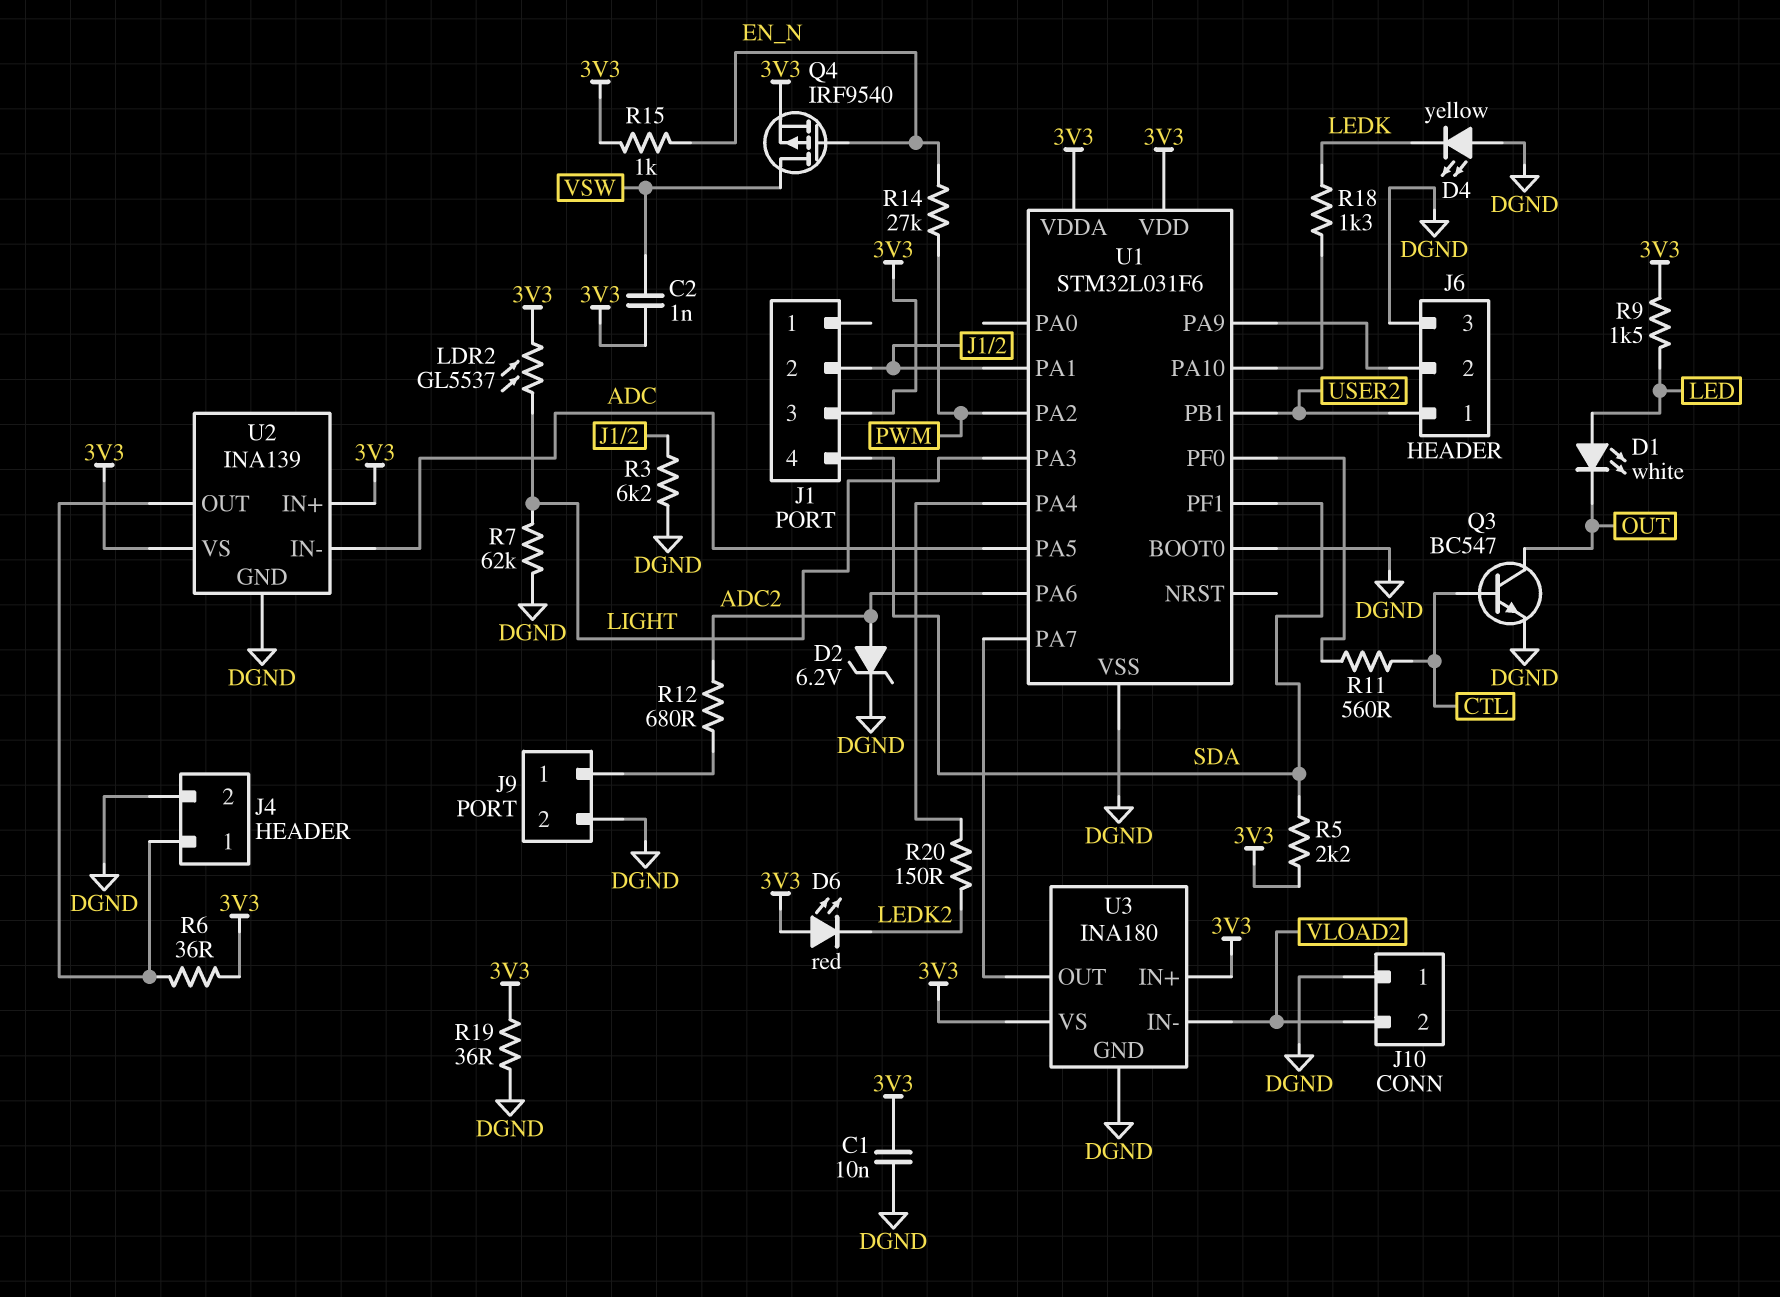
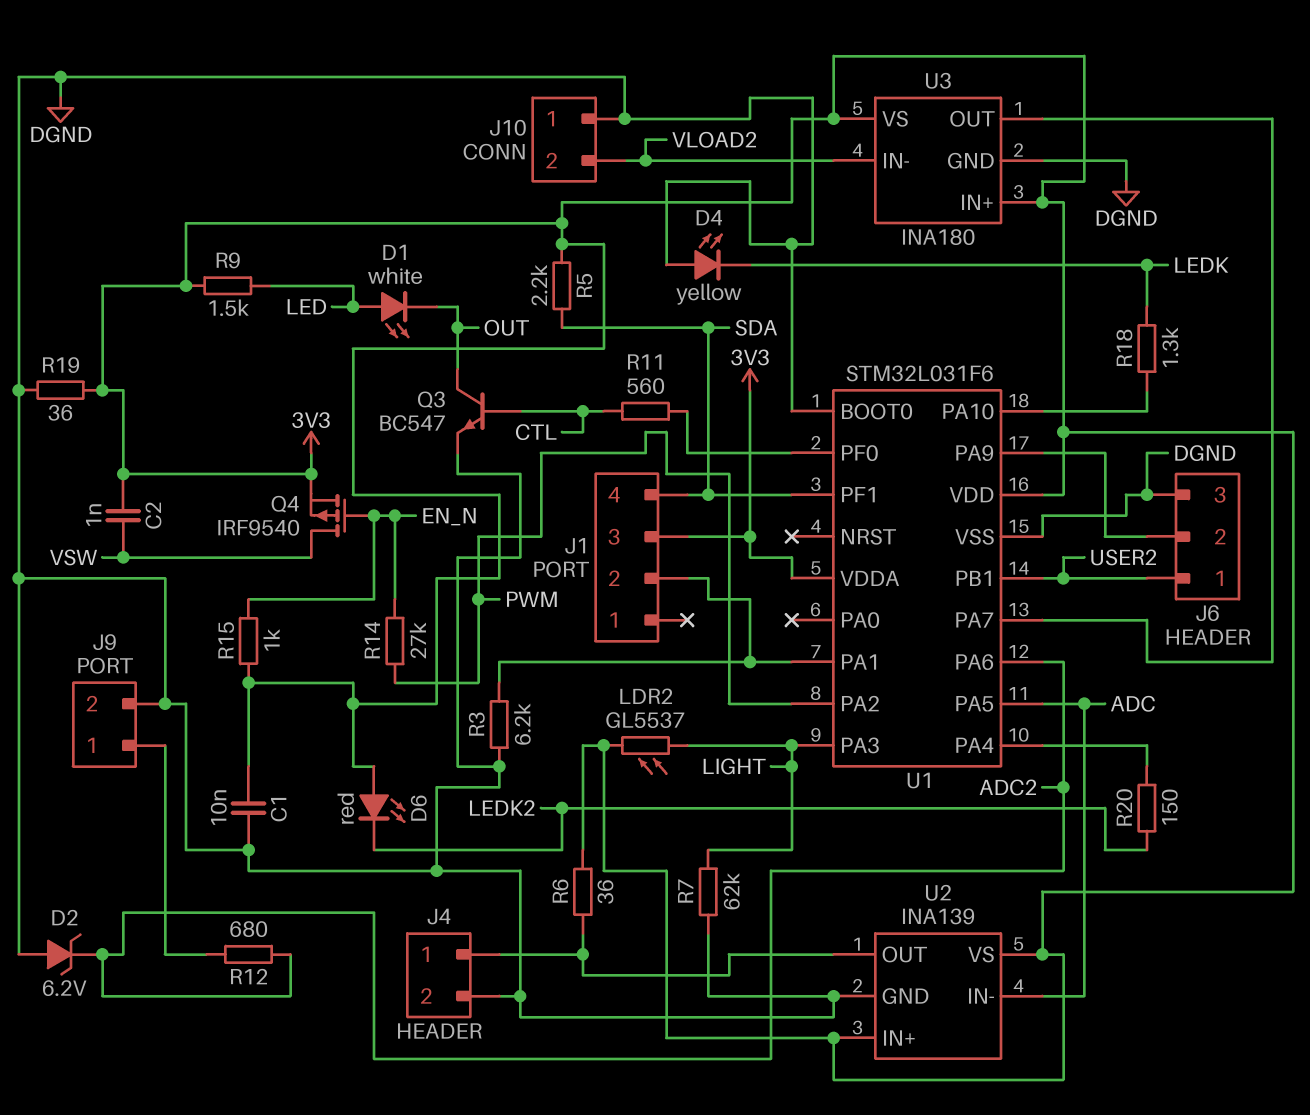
D2: zener 6.2V (A ADC2, K DGND) -> zener 6.2V (A DGND, K ADC2)

